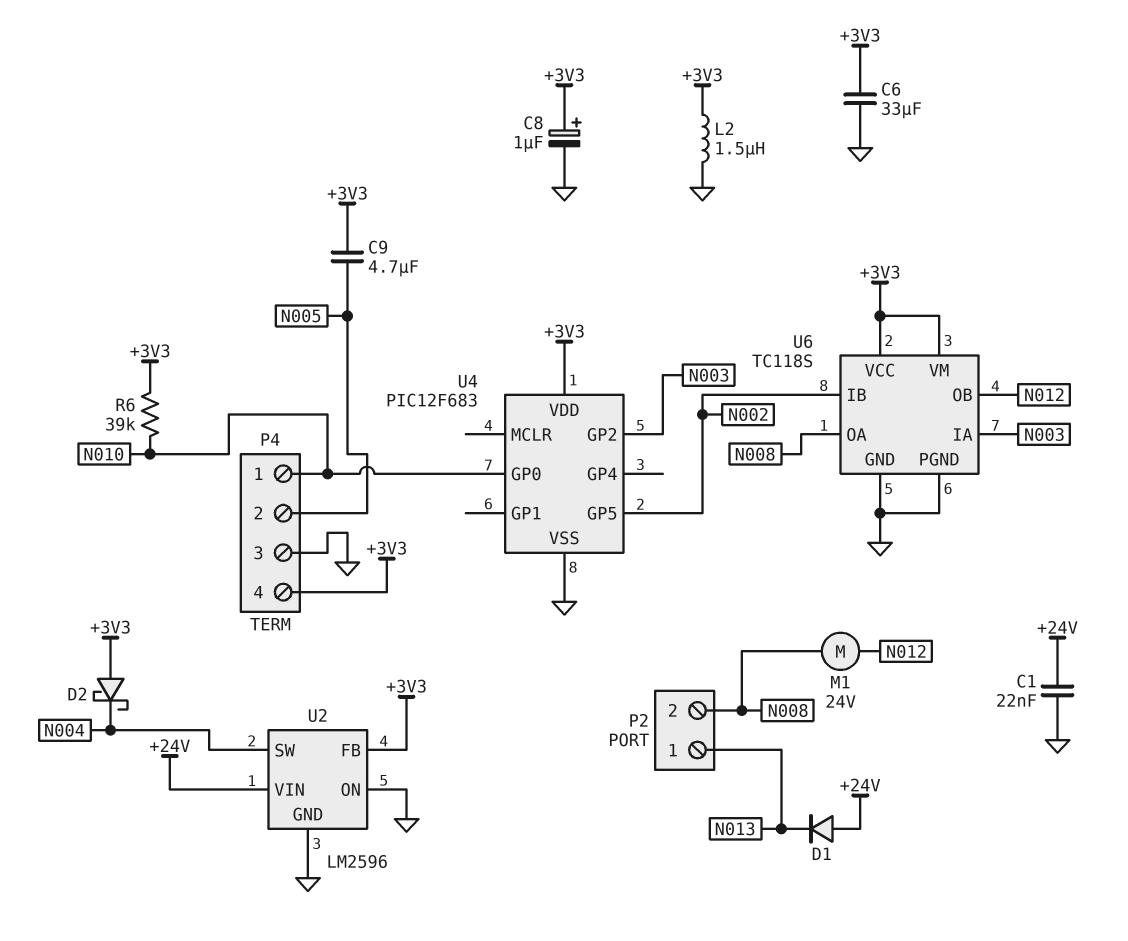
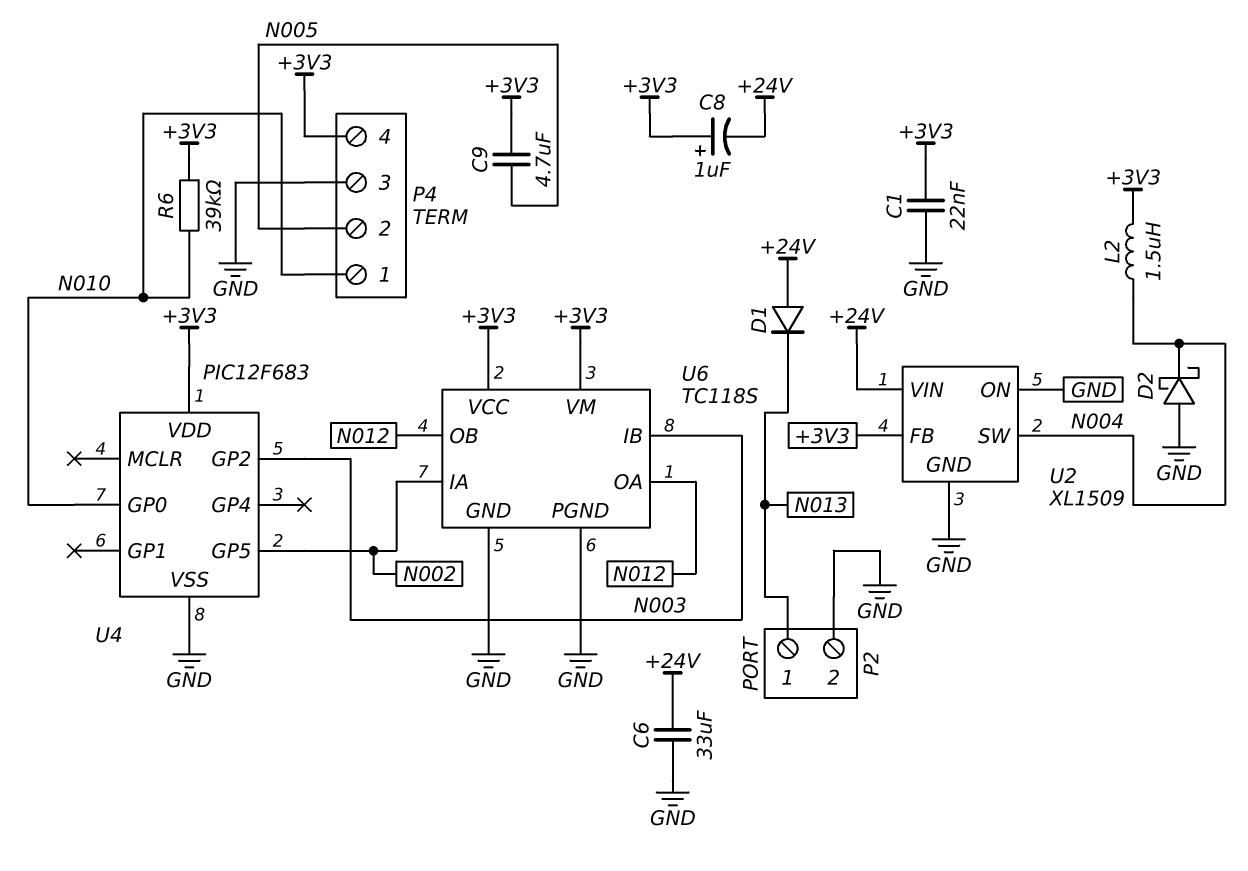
C1: 22nF (+24V, GND) -> 22nF (+3V3, GND)
C6: 33uF (+3V3, GND) -> 33uF (+24V, GND)
C8: 1uF (plus +3V3, minus GND) -> 1uF (plus +3V3, minus +24V)
D2: schottky (A +3V3, K N004) -> schottky (A GND, K N004)
L2: 1.5uH (+3V3, GND) -> 1.5uH (+3V3, N004)
M1: motor 24V (N008, N012) -> none
P2 pin 2: N008 -> GND
U2: LM2596 -> XL1509
U6 pin IA: N003 -> N002
U6 pin IB: N002 -> N003
U6 pin OA: N008 -> N012

